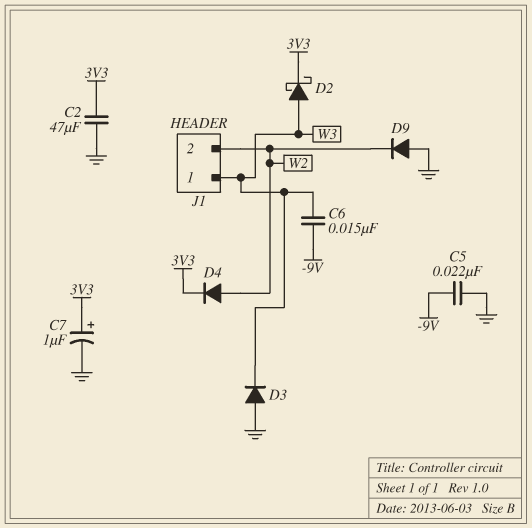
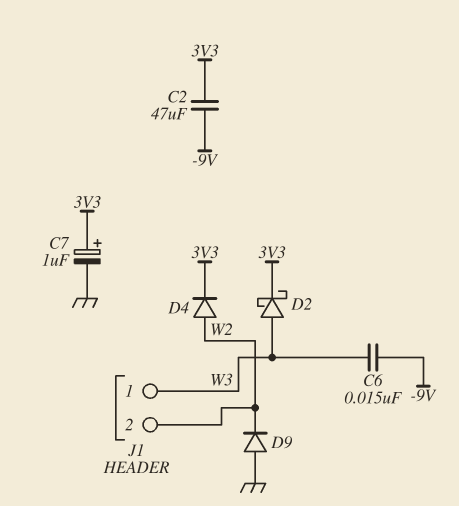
C2: 47uF (3V3, GND) -> 47uF (-9V, 3V3)
C5: 22nF (-9V, GND) -> none
D3: diode (A GND, K W3) -> none

